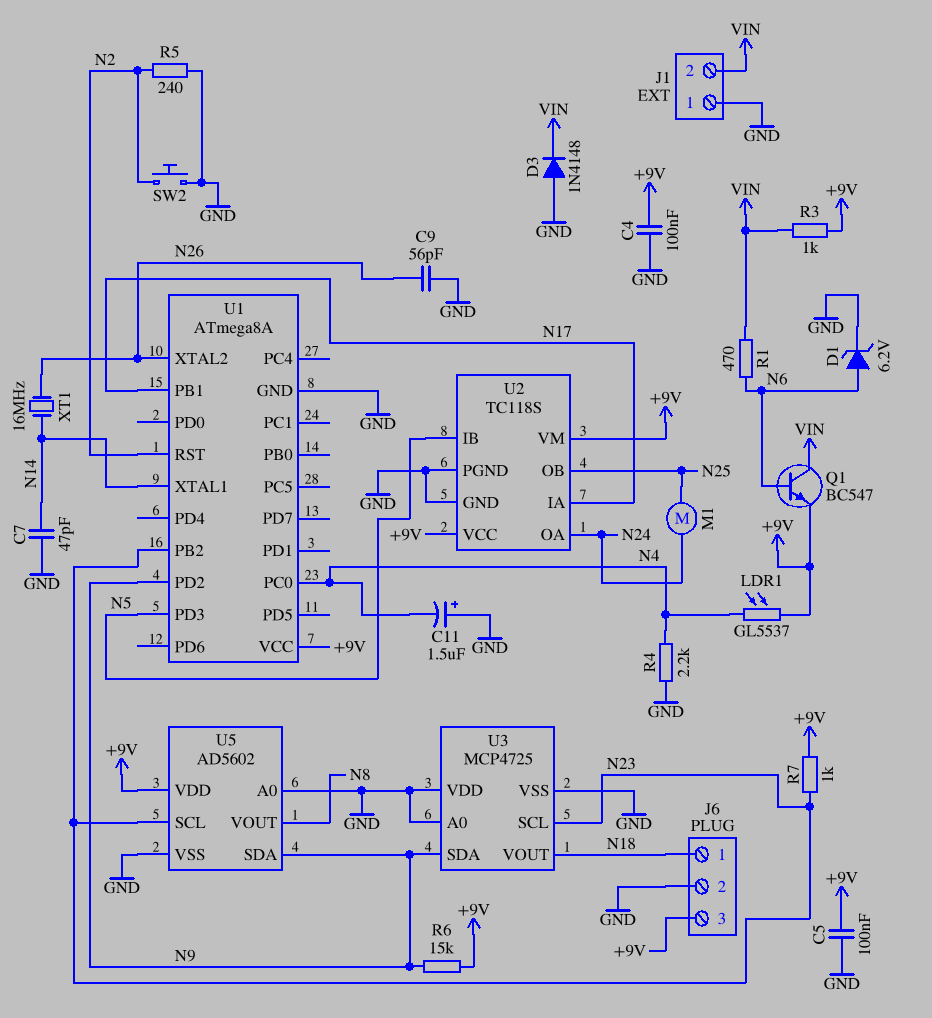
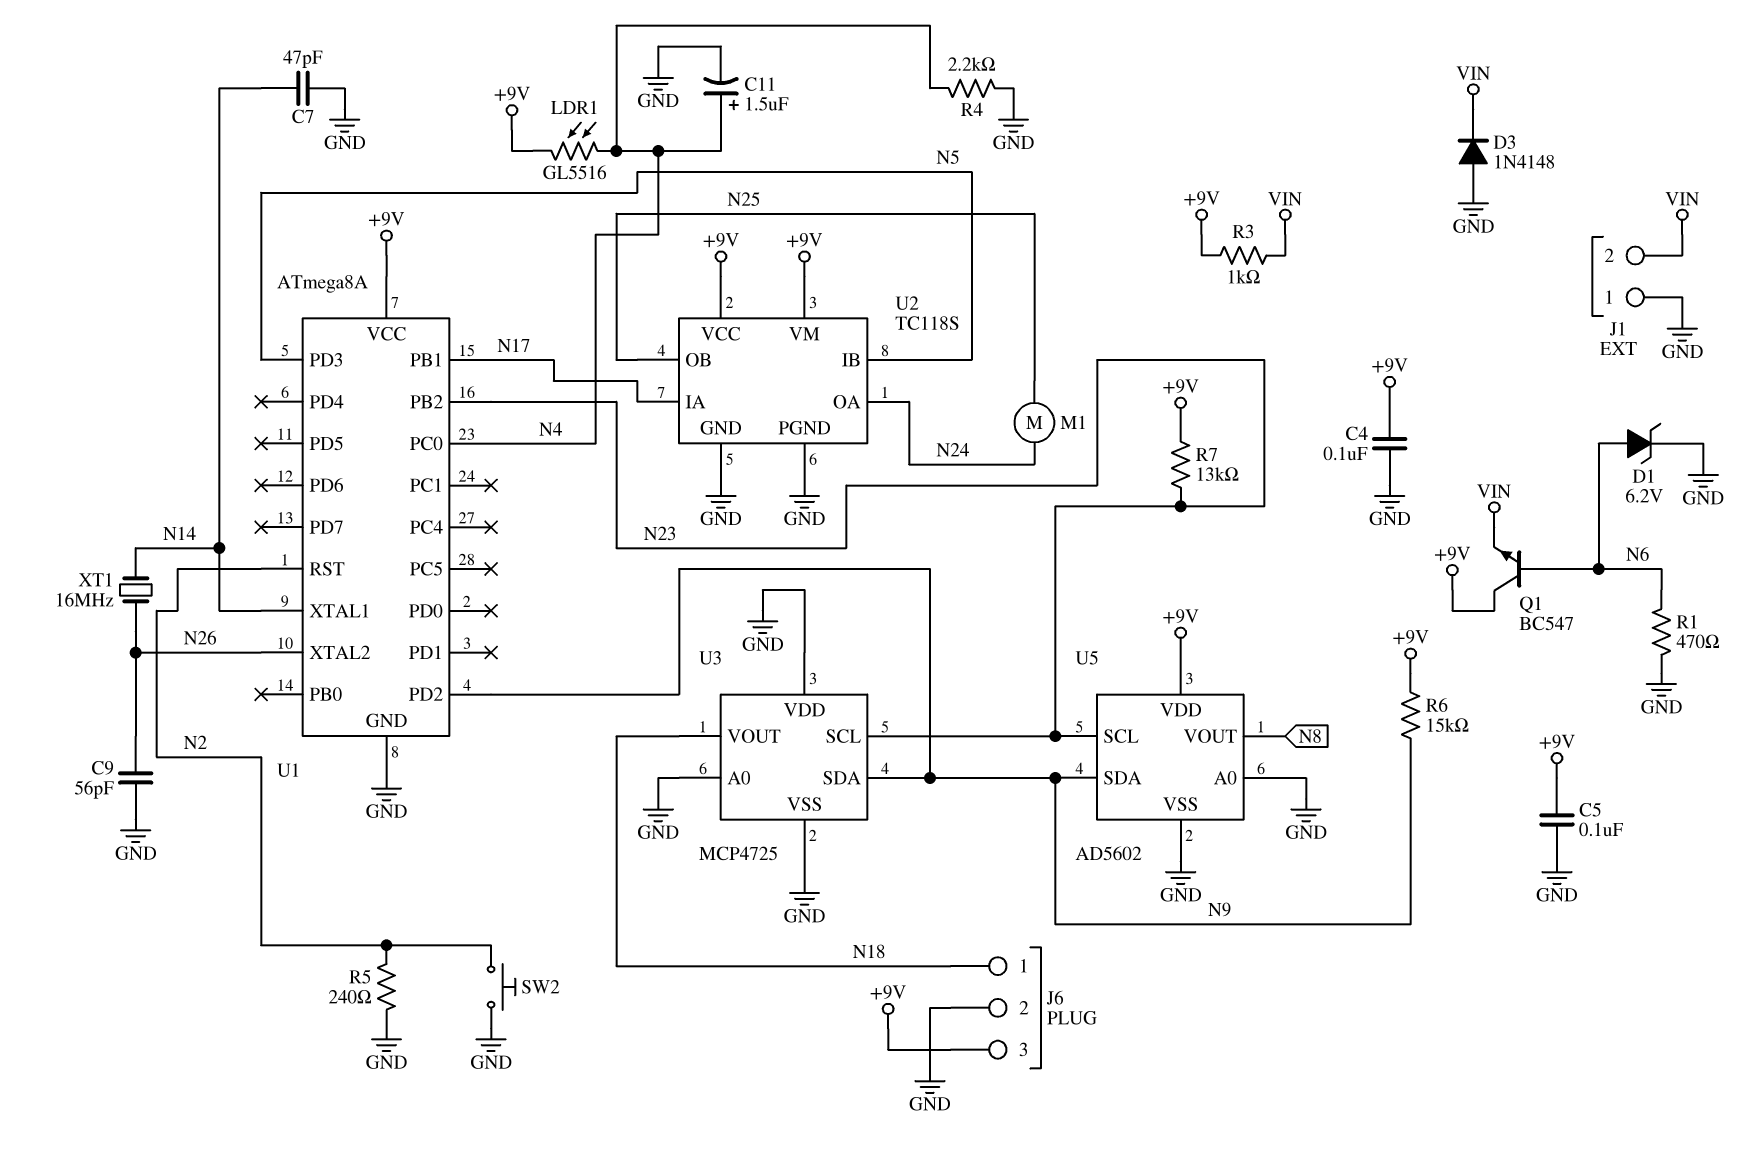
C11: 1.5uF (plus GND, minus N4) -> 1.5uF (plus N4, minus GND)
LDR1: GL5537 (+9V, N4) -> GL5516 (+9V, N4)
Q1: NPN BC547 (B N6, C VIN, E +9V) -> NPN BC547 (B N6, C +9V, E VIN)
R1: 470 (N6, VIN) -> 470 (GND, N6)
R7: 1k (+9V, N23) -> 13k (+9V, N23)

